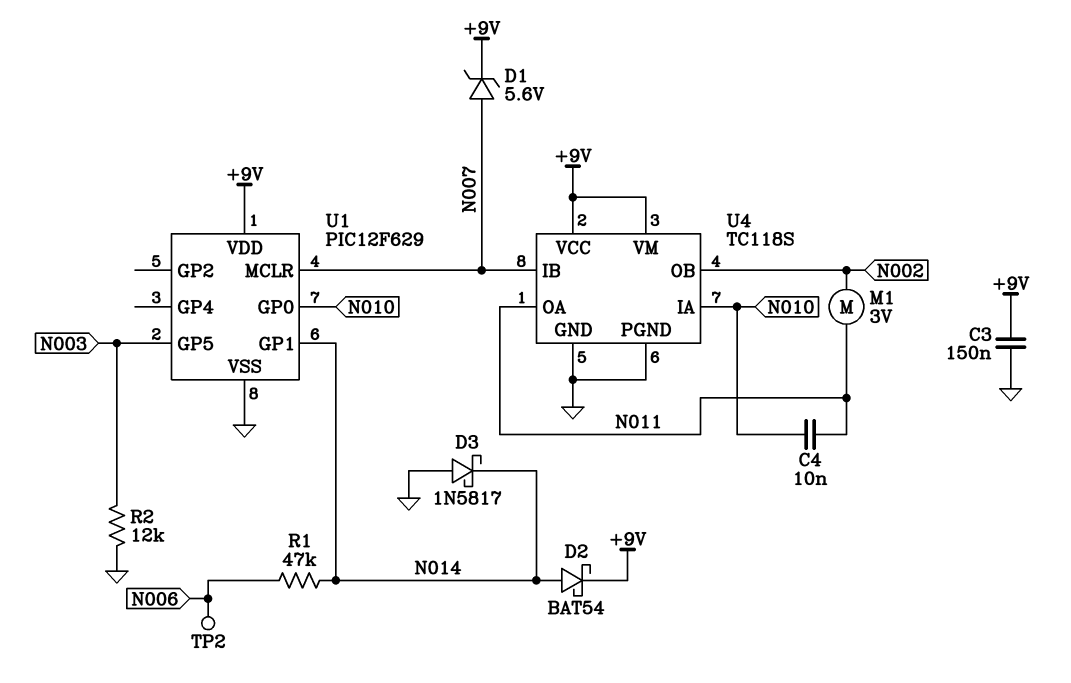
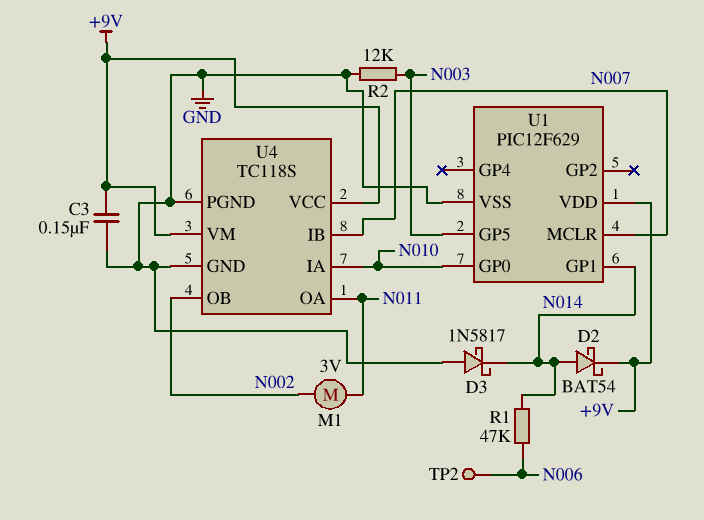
C4: 10nF (N010, N011) -> none
D1: zener 5.6V (A N007, K +9V) -> none

